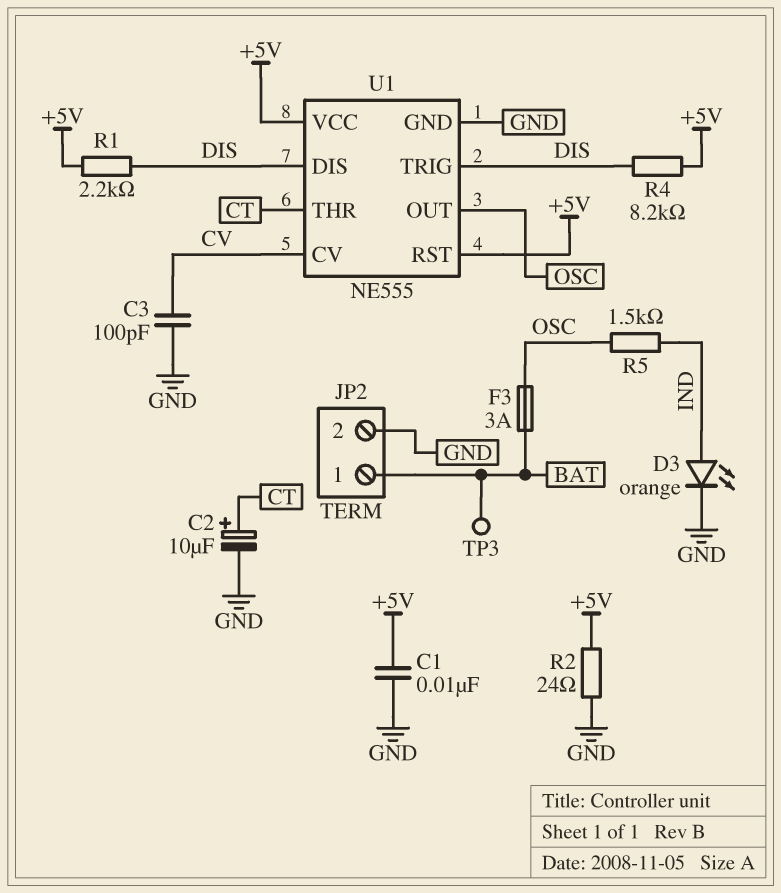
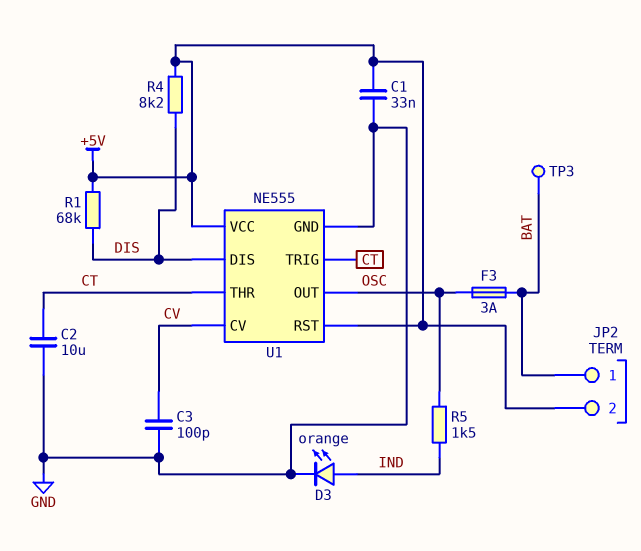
C1: 10nF (+5V, GND) -> 33nF (+5V, GND)
C2: 10uF (plus CT, minus GND) -> 10uF (CT, GND)
JP2 pin 2: GND -> +5V
R1: 2.2k (+5V, DIS) -> 68k (+5V, DIS)
R2: 24 (+5V, GND) -> none
U1 pin TRIG: DIS -> CT

